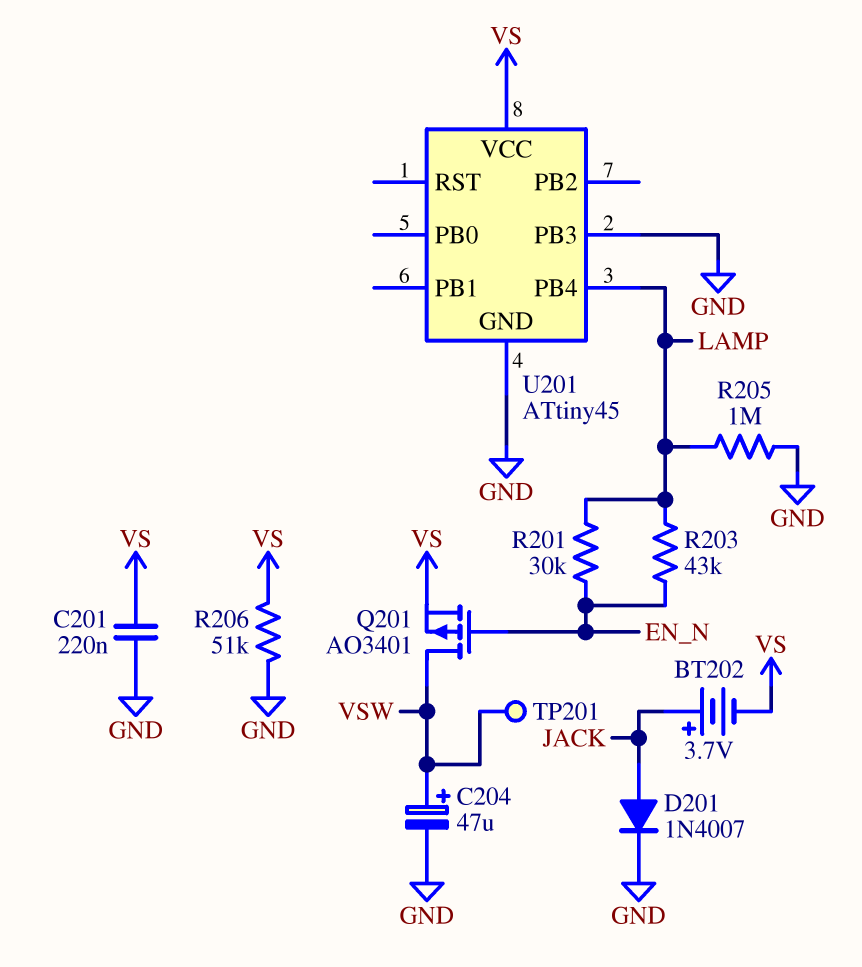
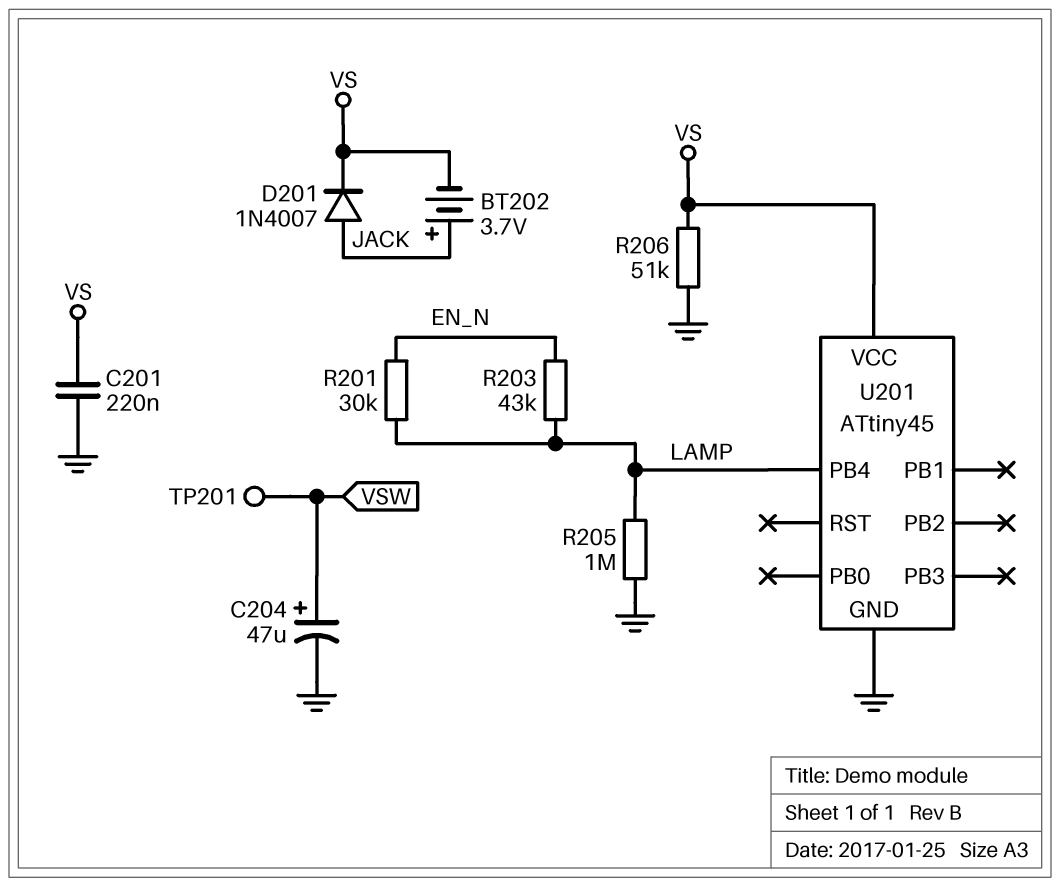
D201: diode 1N4007 (A JACK, K GND) -> diode 1N4007 (A JACK, K VS)
Q201: PMOS AO3401 (G EN_N, D VSW, S VS) -> none
U201 pin PB3: GND -> none

